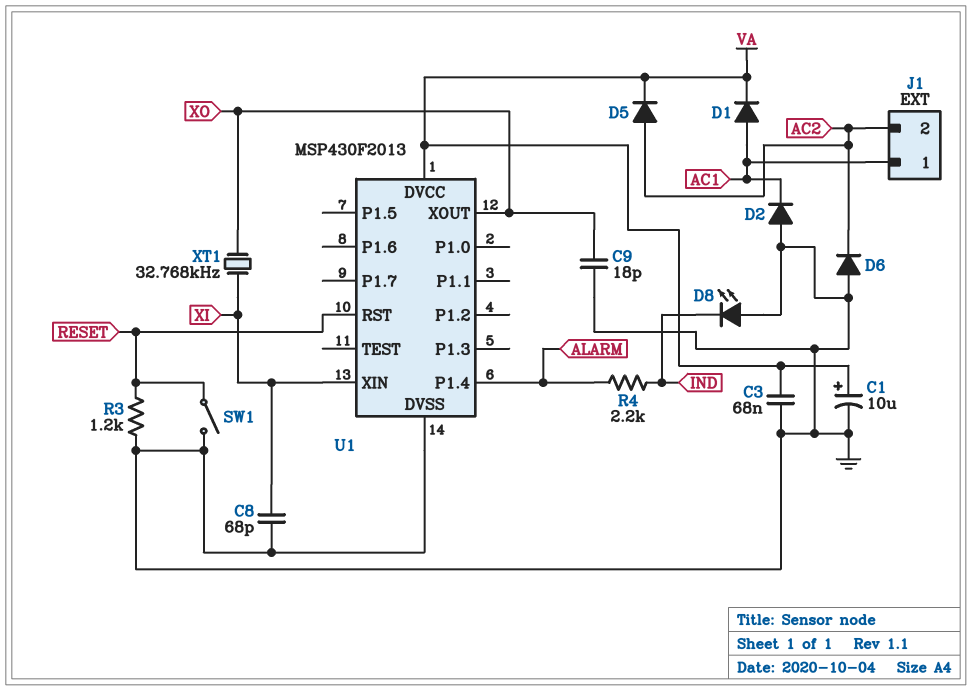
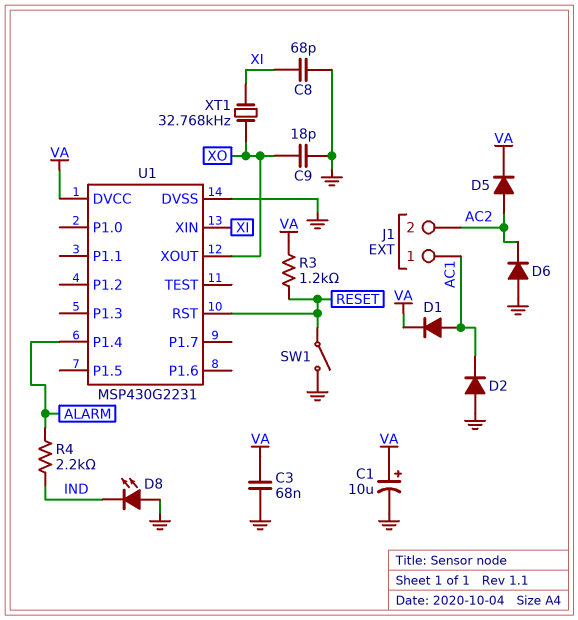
R3: 1.2k (GND, RESET) -> 1.2k (RESET, VA)
U1: MSP430F2013 -> MSP430G2231

